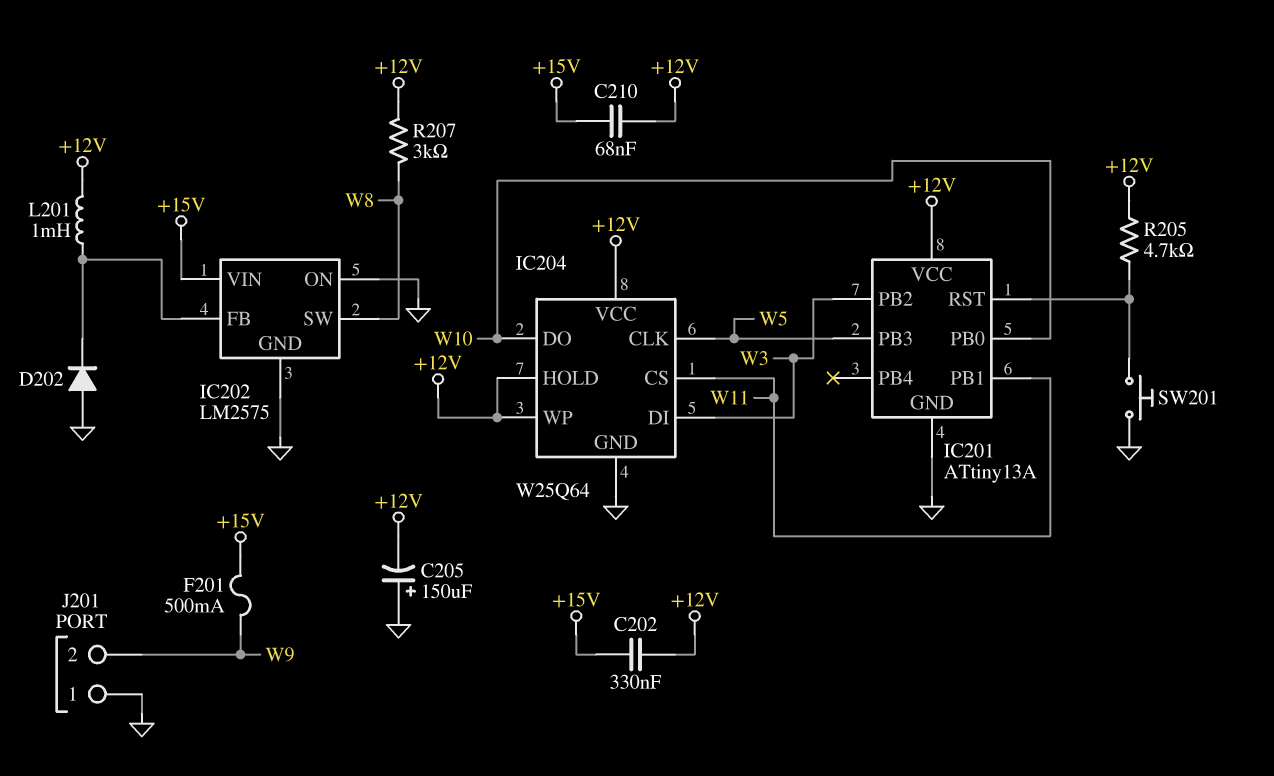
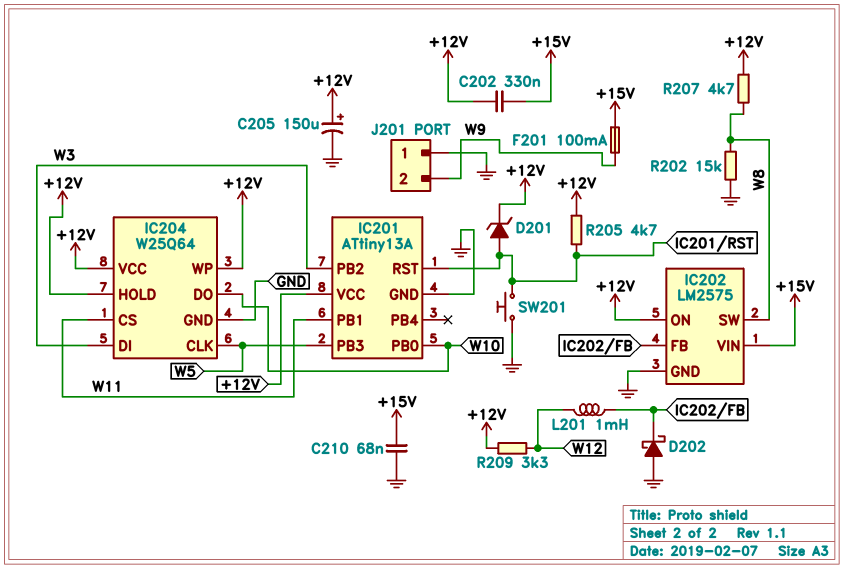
C205: 150uF (plus GND, minus +12V) -> 150uF (plus +12V, minus GND)
C210: 68nF (+12V, +15V) -> 68nF (+15V, GND)
D201: none -> zener (A IC201/RST, K +12V)
D202: diode (A GND, K IC202/FB) -> schottky (A GND, K IC202/FB)
F201: 500mA (+15V, W9) -> 100mA (+15V, W9)
IC202 pin ON: GND -> +12V
L201: 1mH (+12V, IC202/FB) -> 1mH (IC202/FB, W12)
R202: none -> 15k (GND, W8)
R207: 3k (+12V, W8) -> 4.7k (+12V, W8)
R209: none -> 3.3k (+12V, W12)

